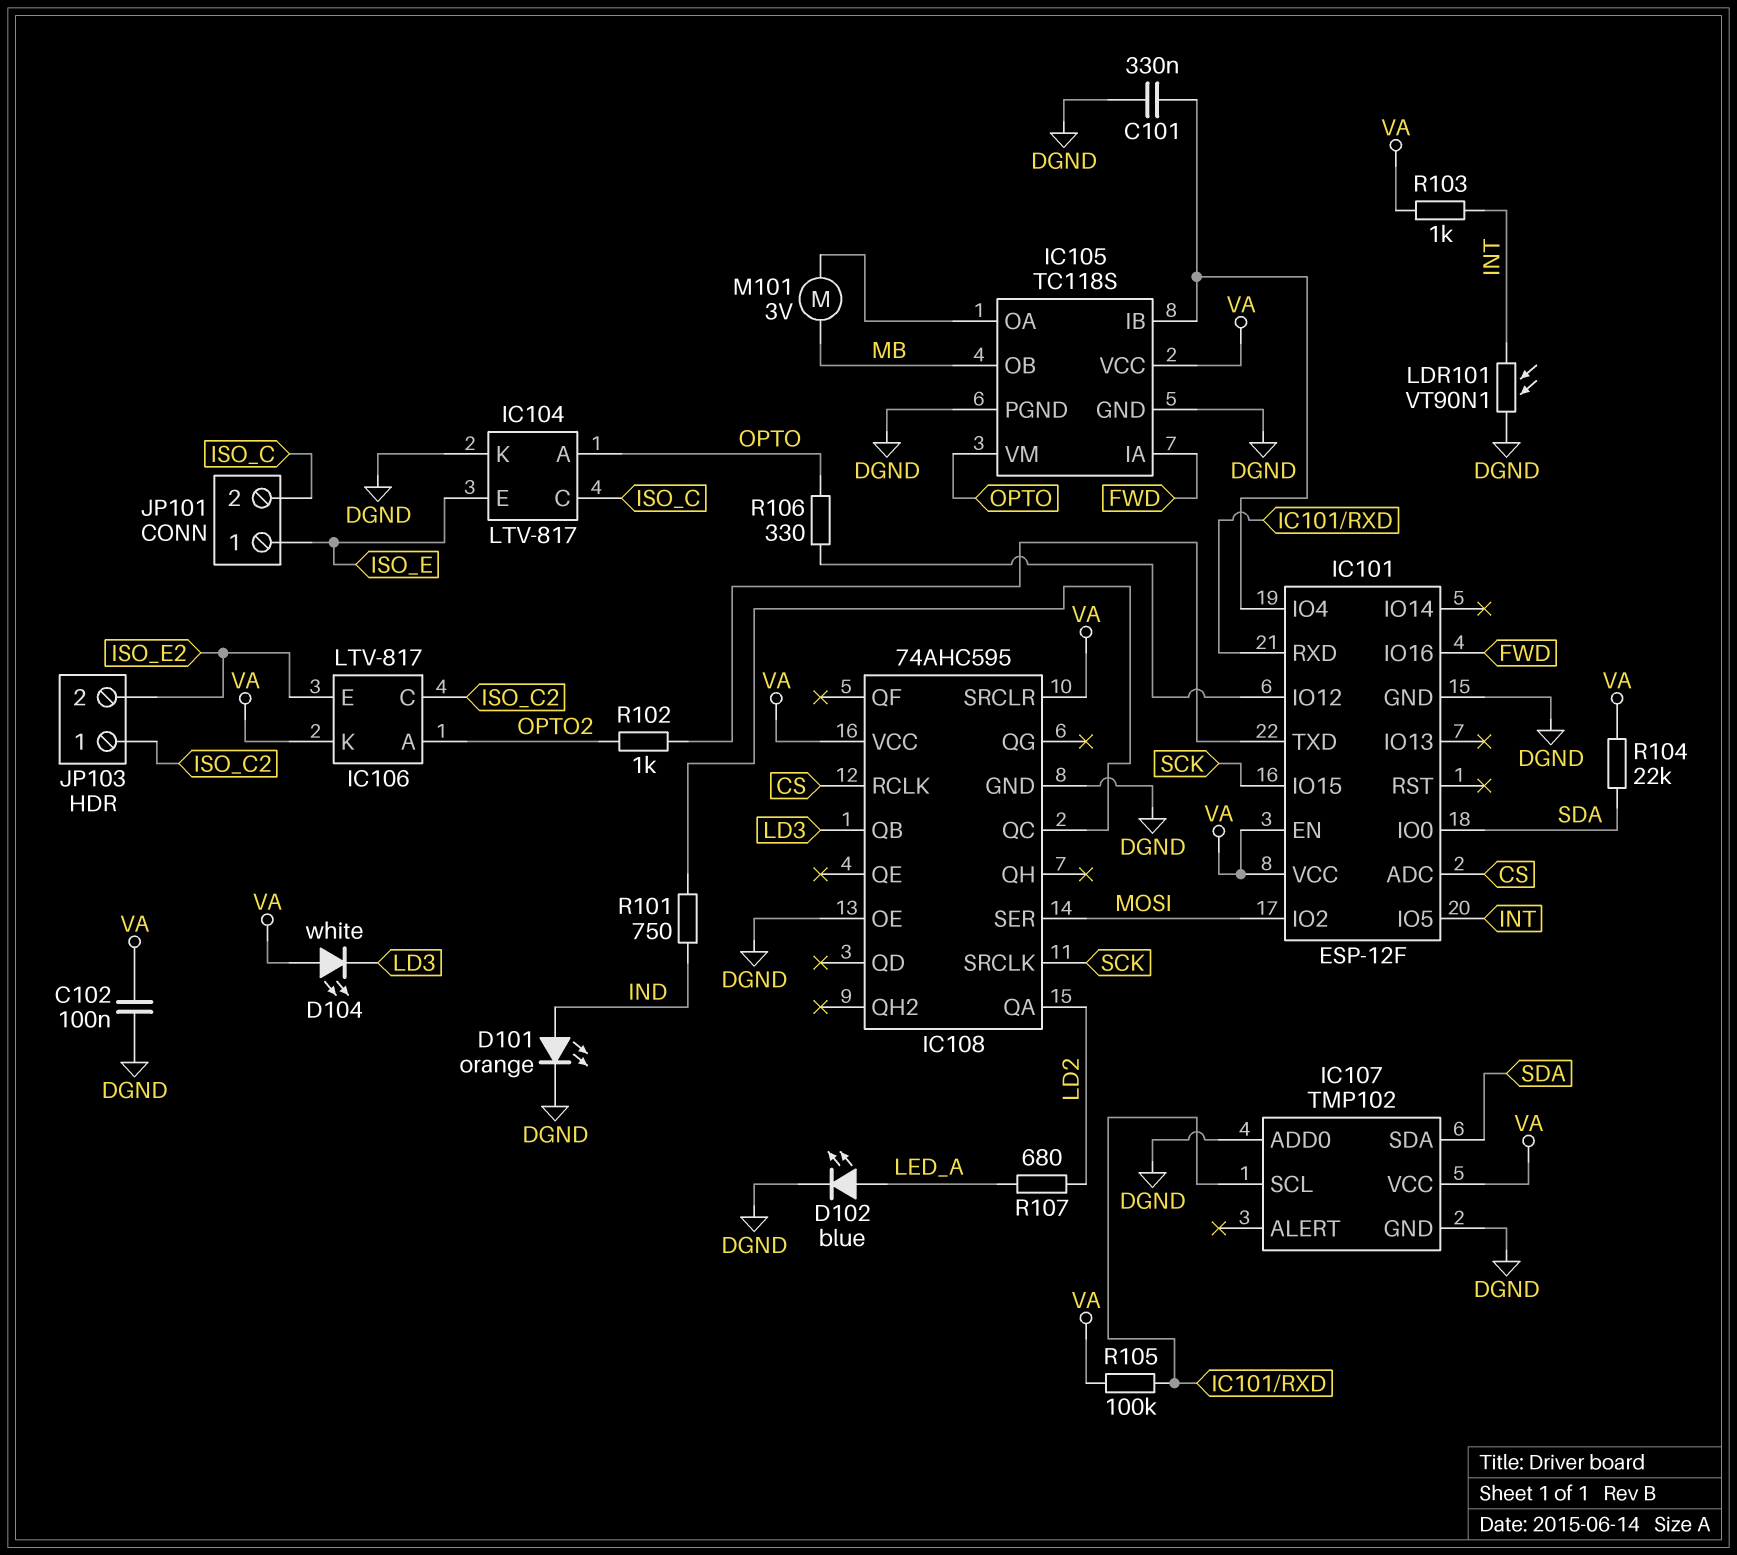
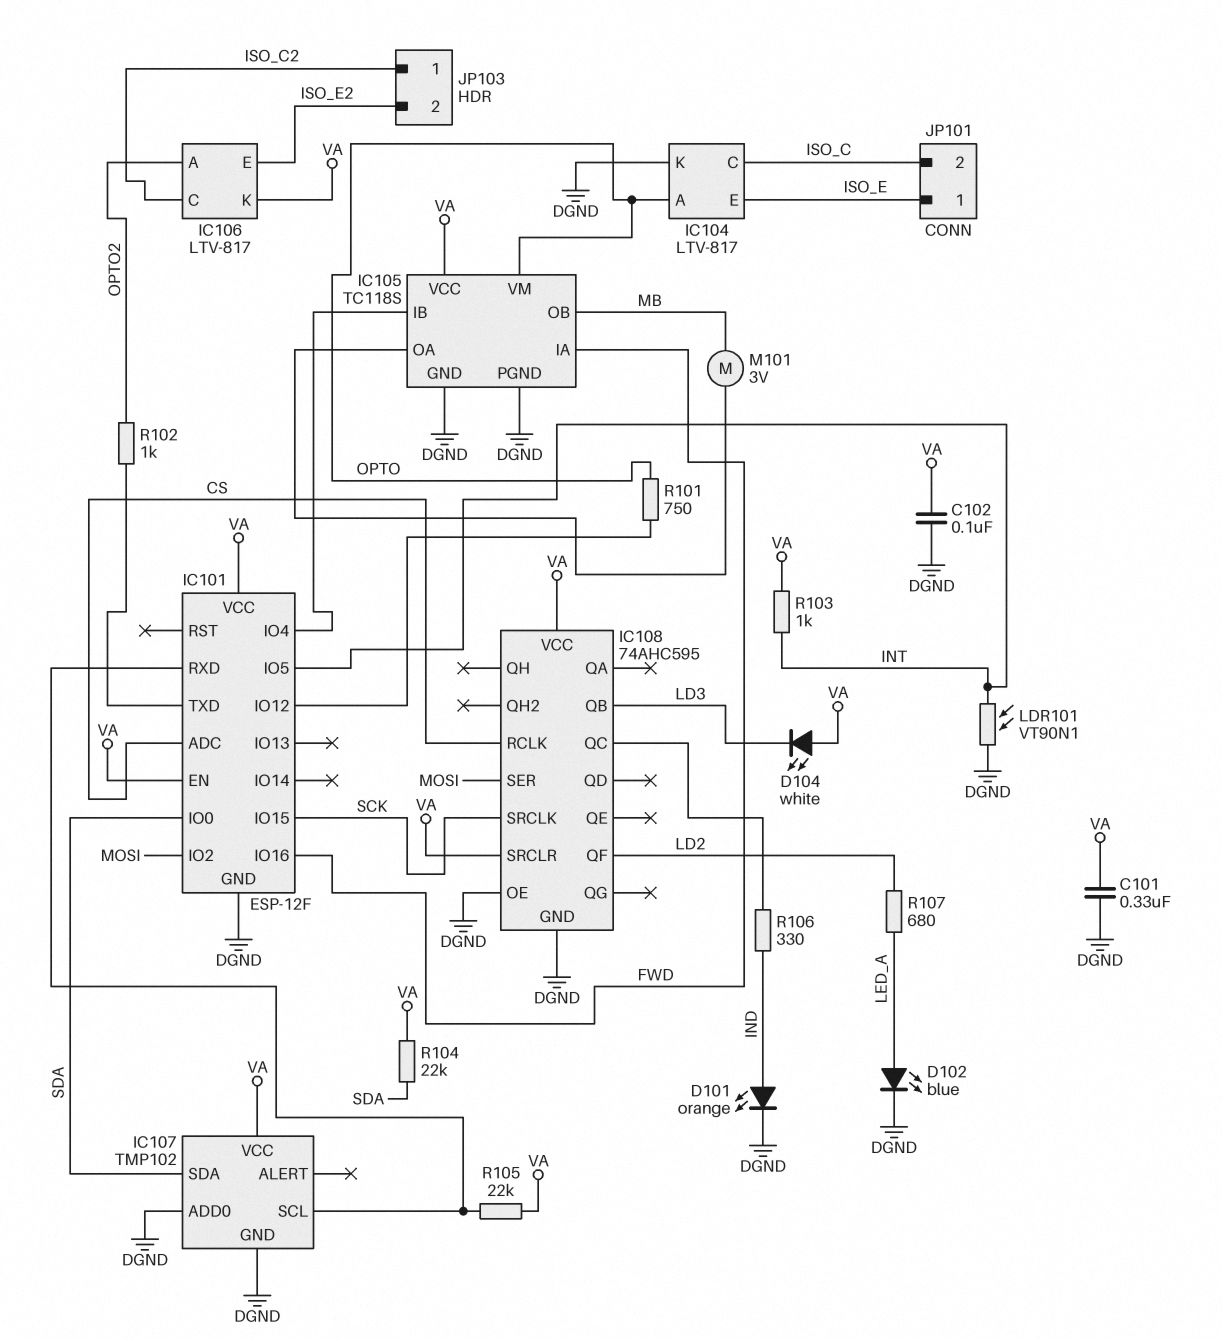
C101: 330nF (DGND, IC101/IO4) -> 330nF (DGND, VA)
IC108 pin QA: LD2 -> none
IC108 pin QF: none -> LD2
R101: 750 (IC108/QC, IND) -> 750 (IC101/IO12, OPTO)
R105: 100k (IC101/RXD, VA) -> 22k (IC101/RXD, VA)
R106: 330 (IC101/IO12, OPTO) -> 330 (IC108/QC, IND)

